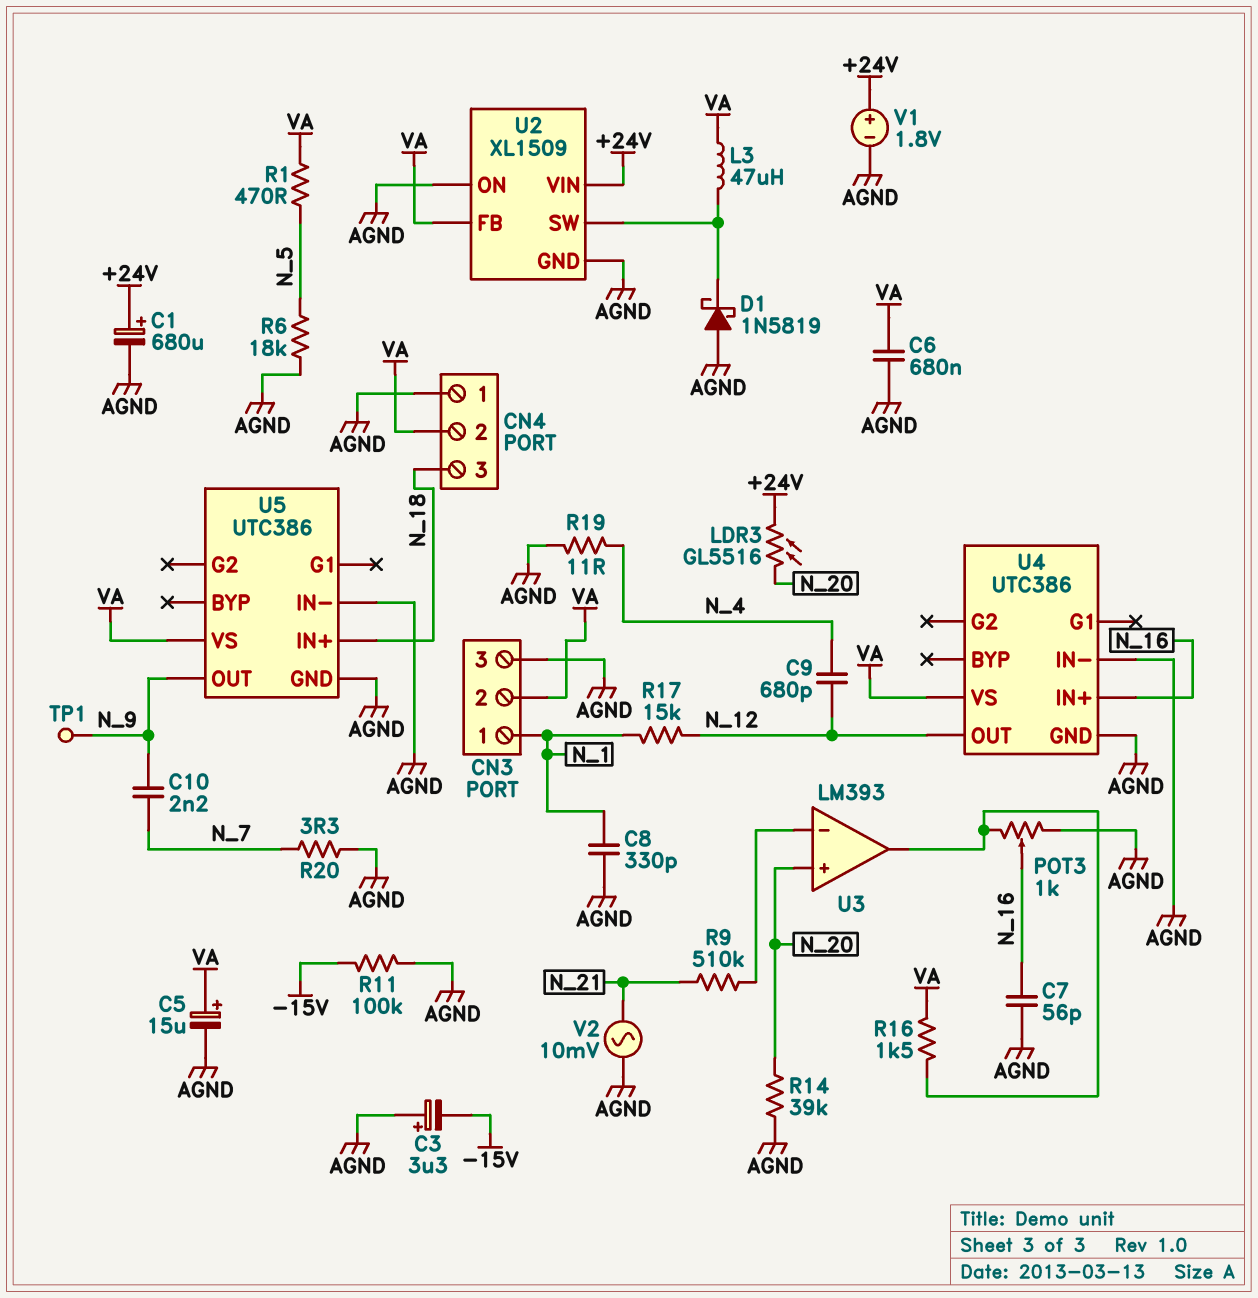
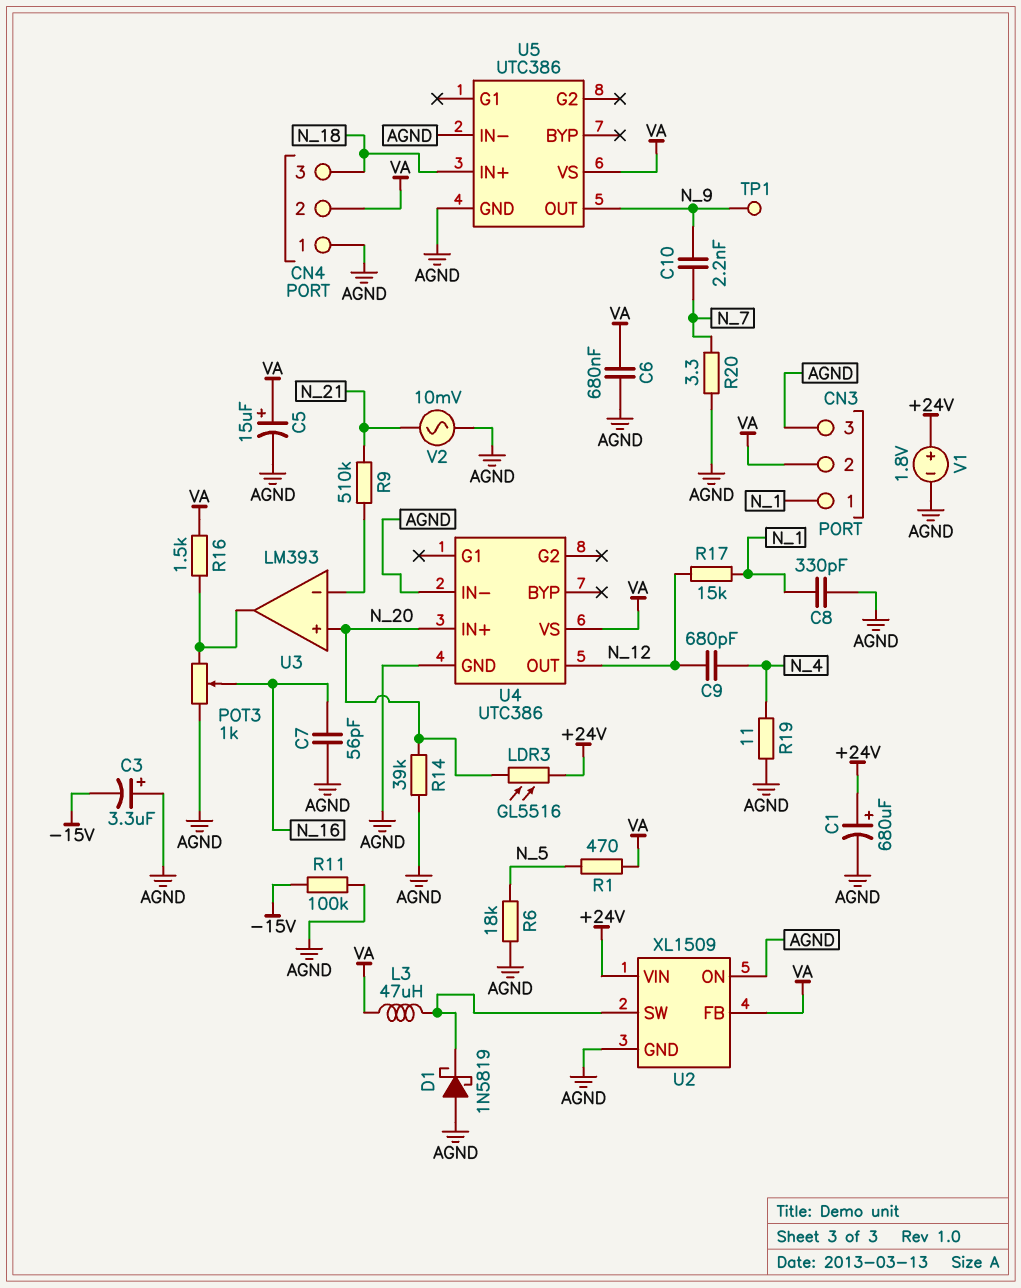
U4 pin IN+: N_16 -> N_20

